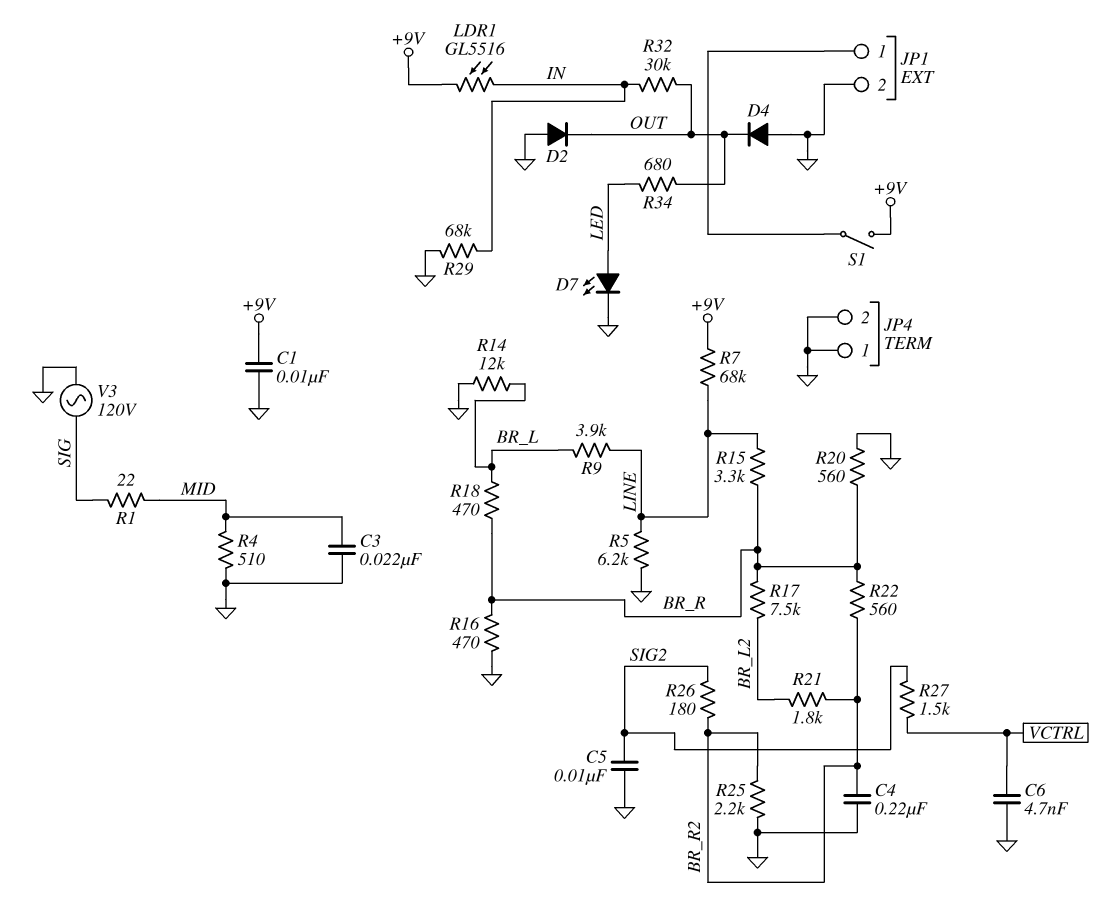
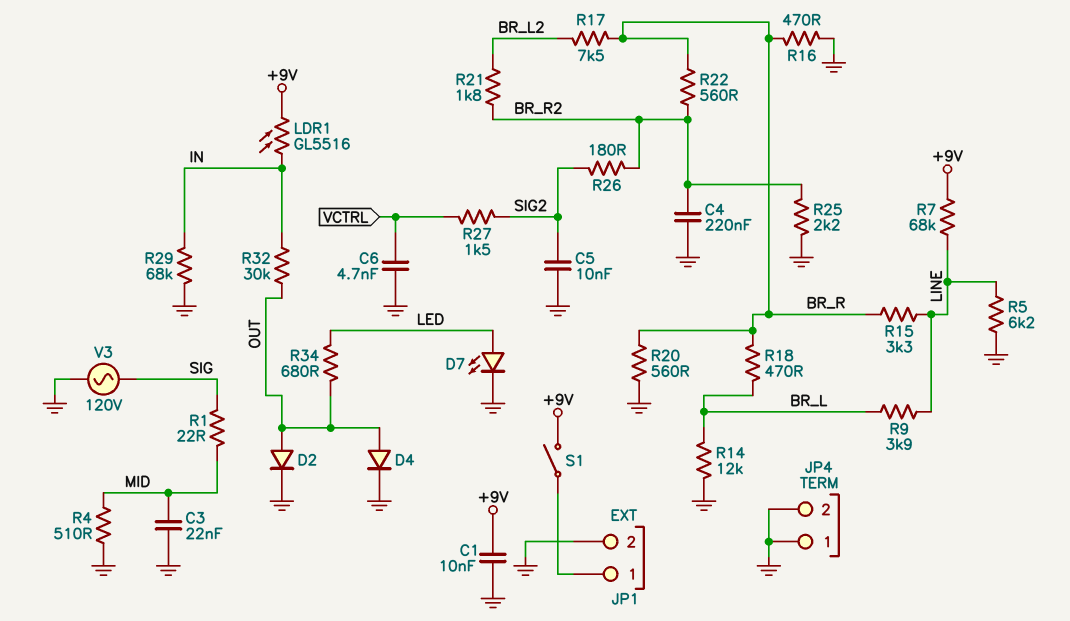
D2: diode (A GND, K OUT) -> diode (A OUT, K GND)
D4: diode (A GND, K OUT) -> diode (A OUT, K GND)

